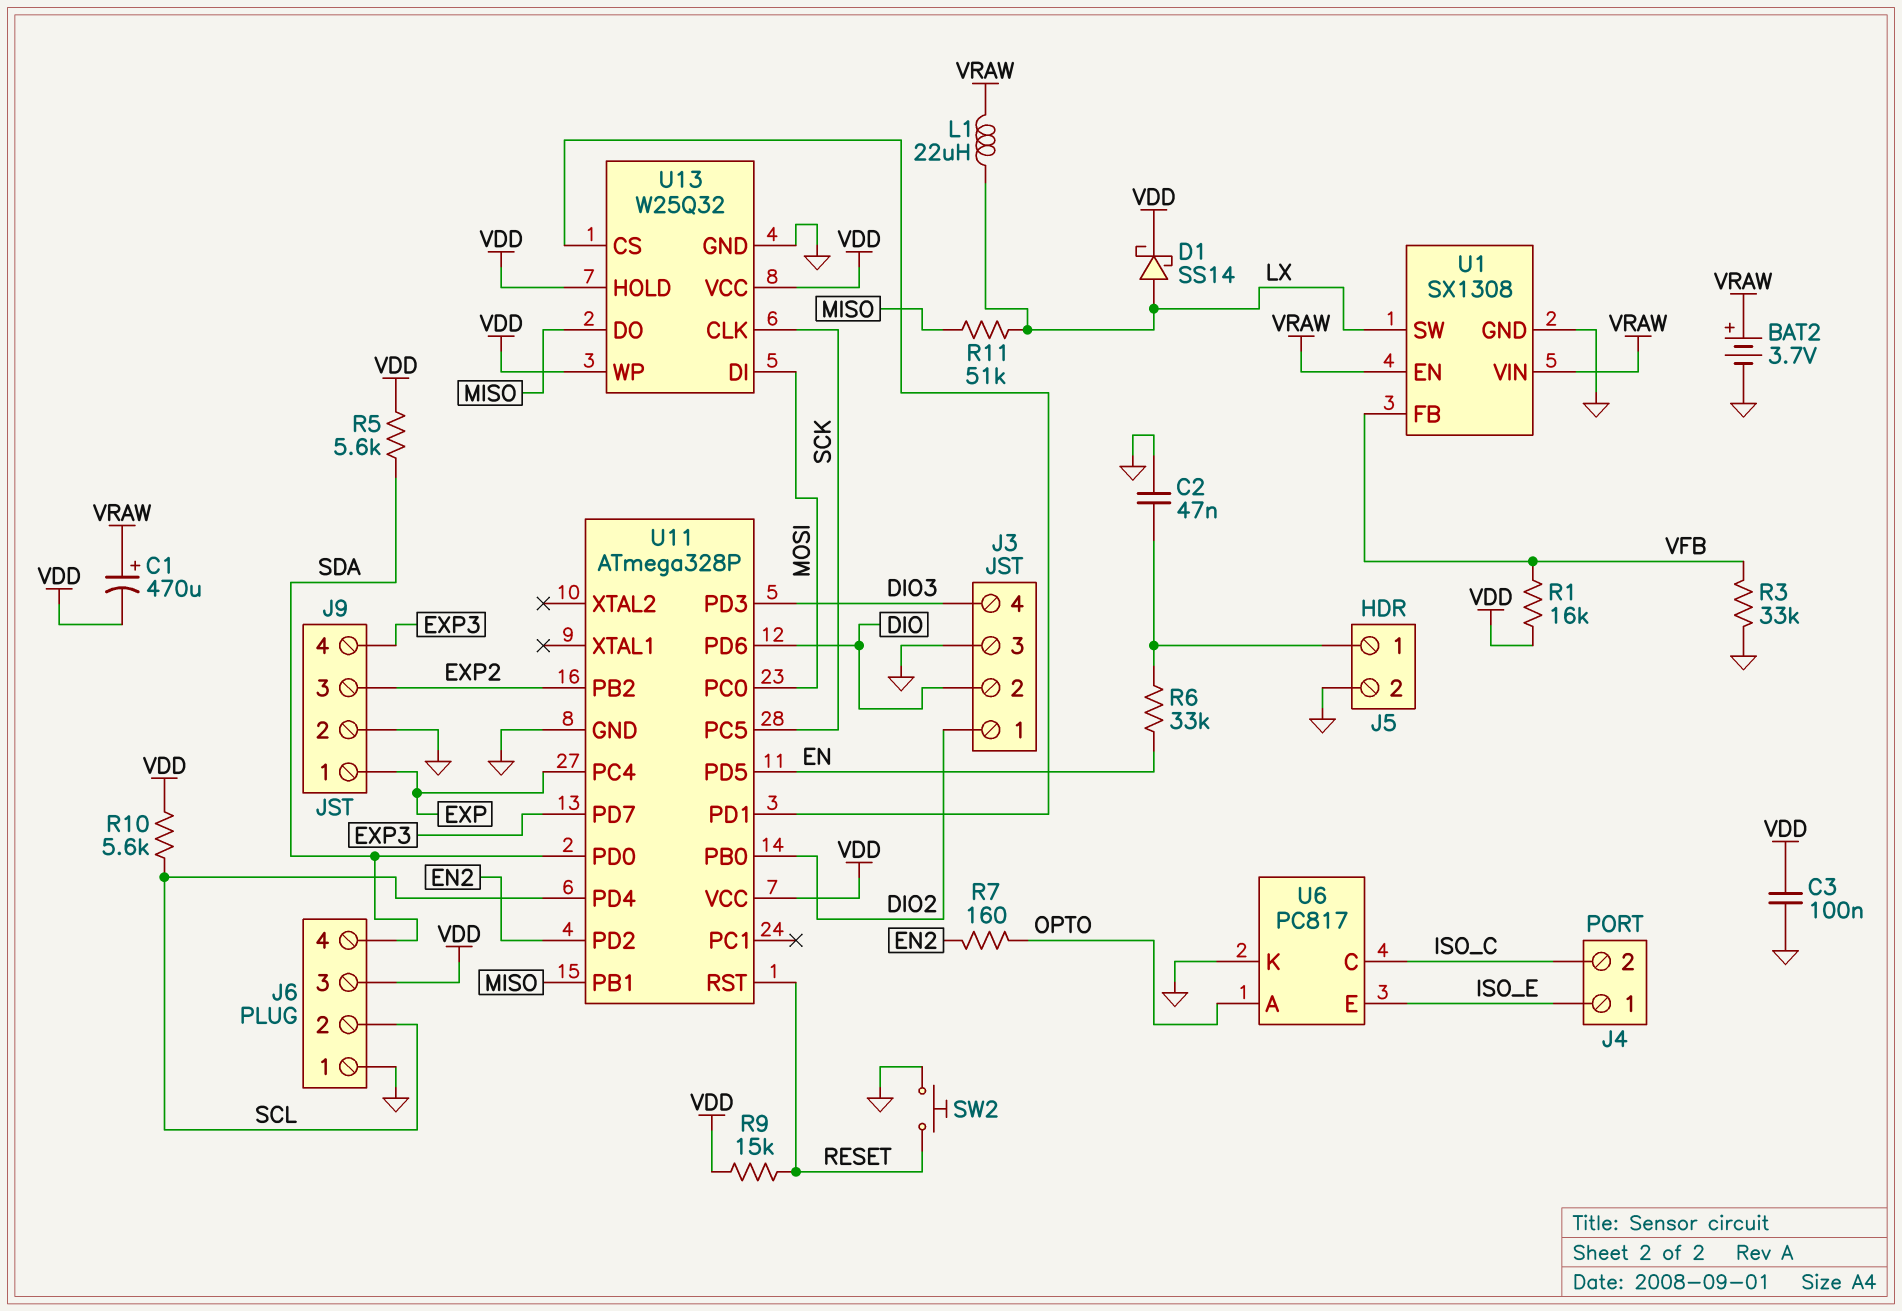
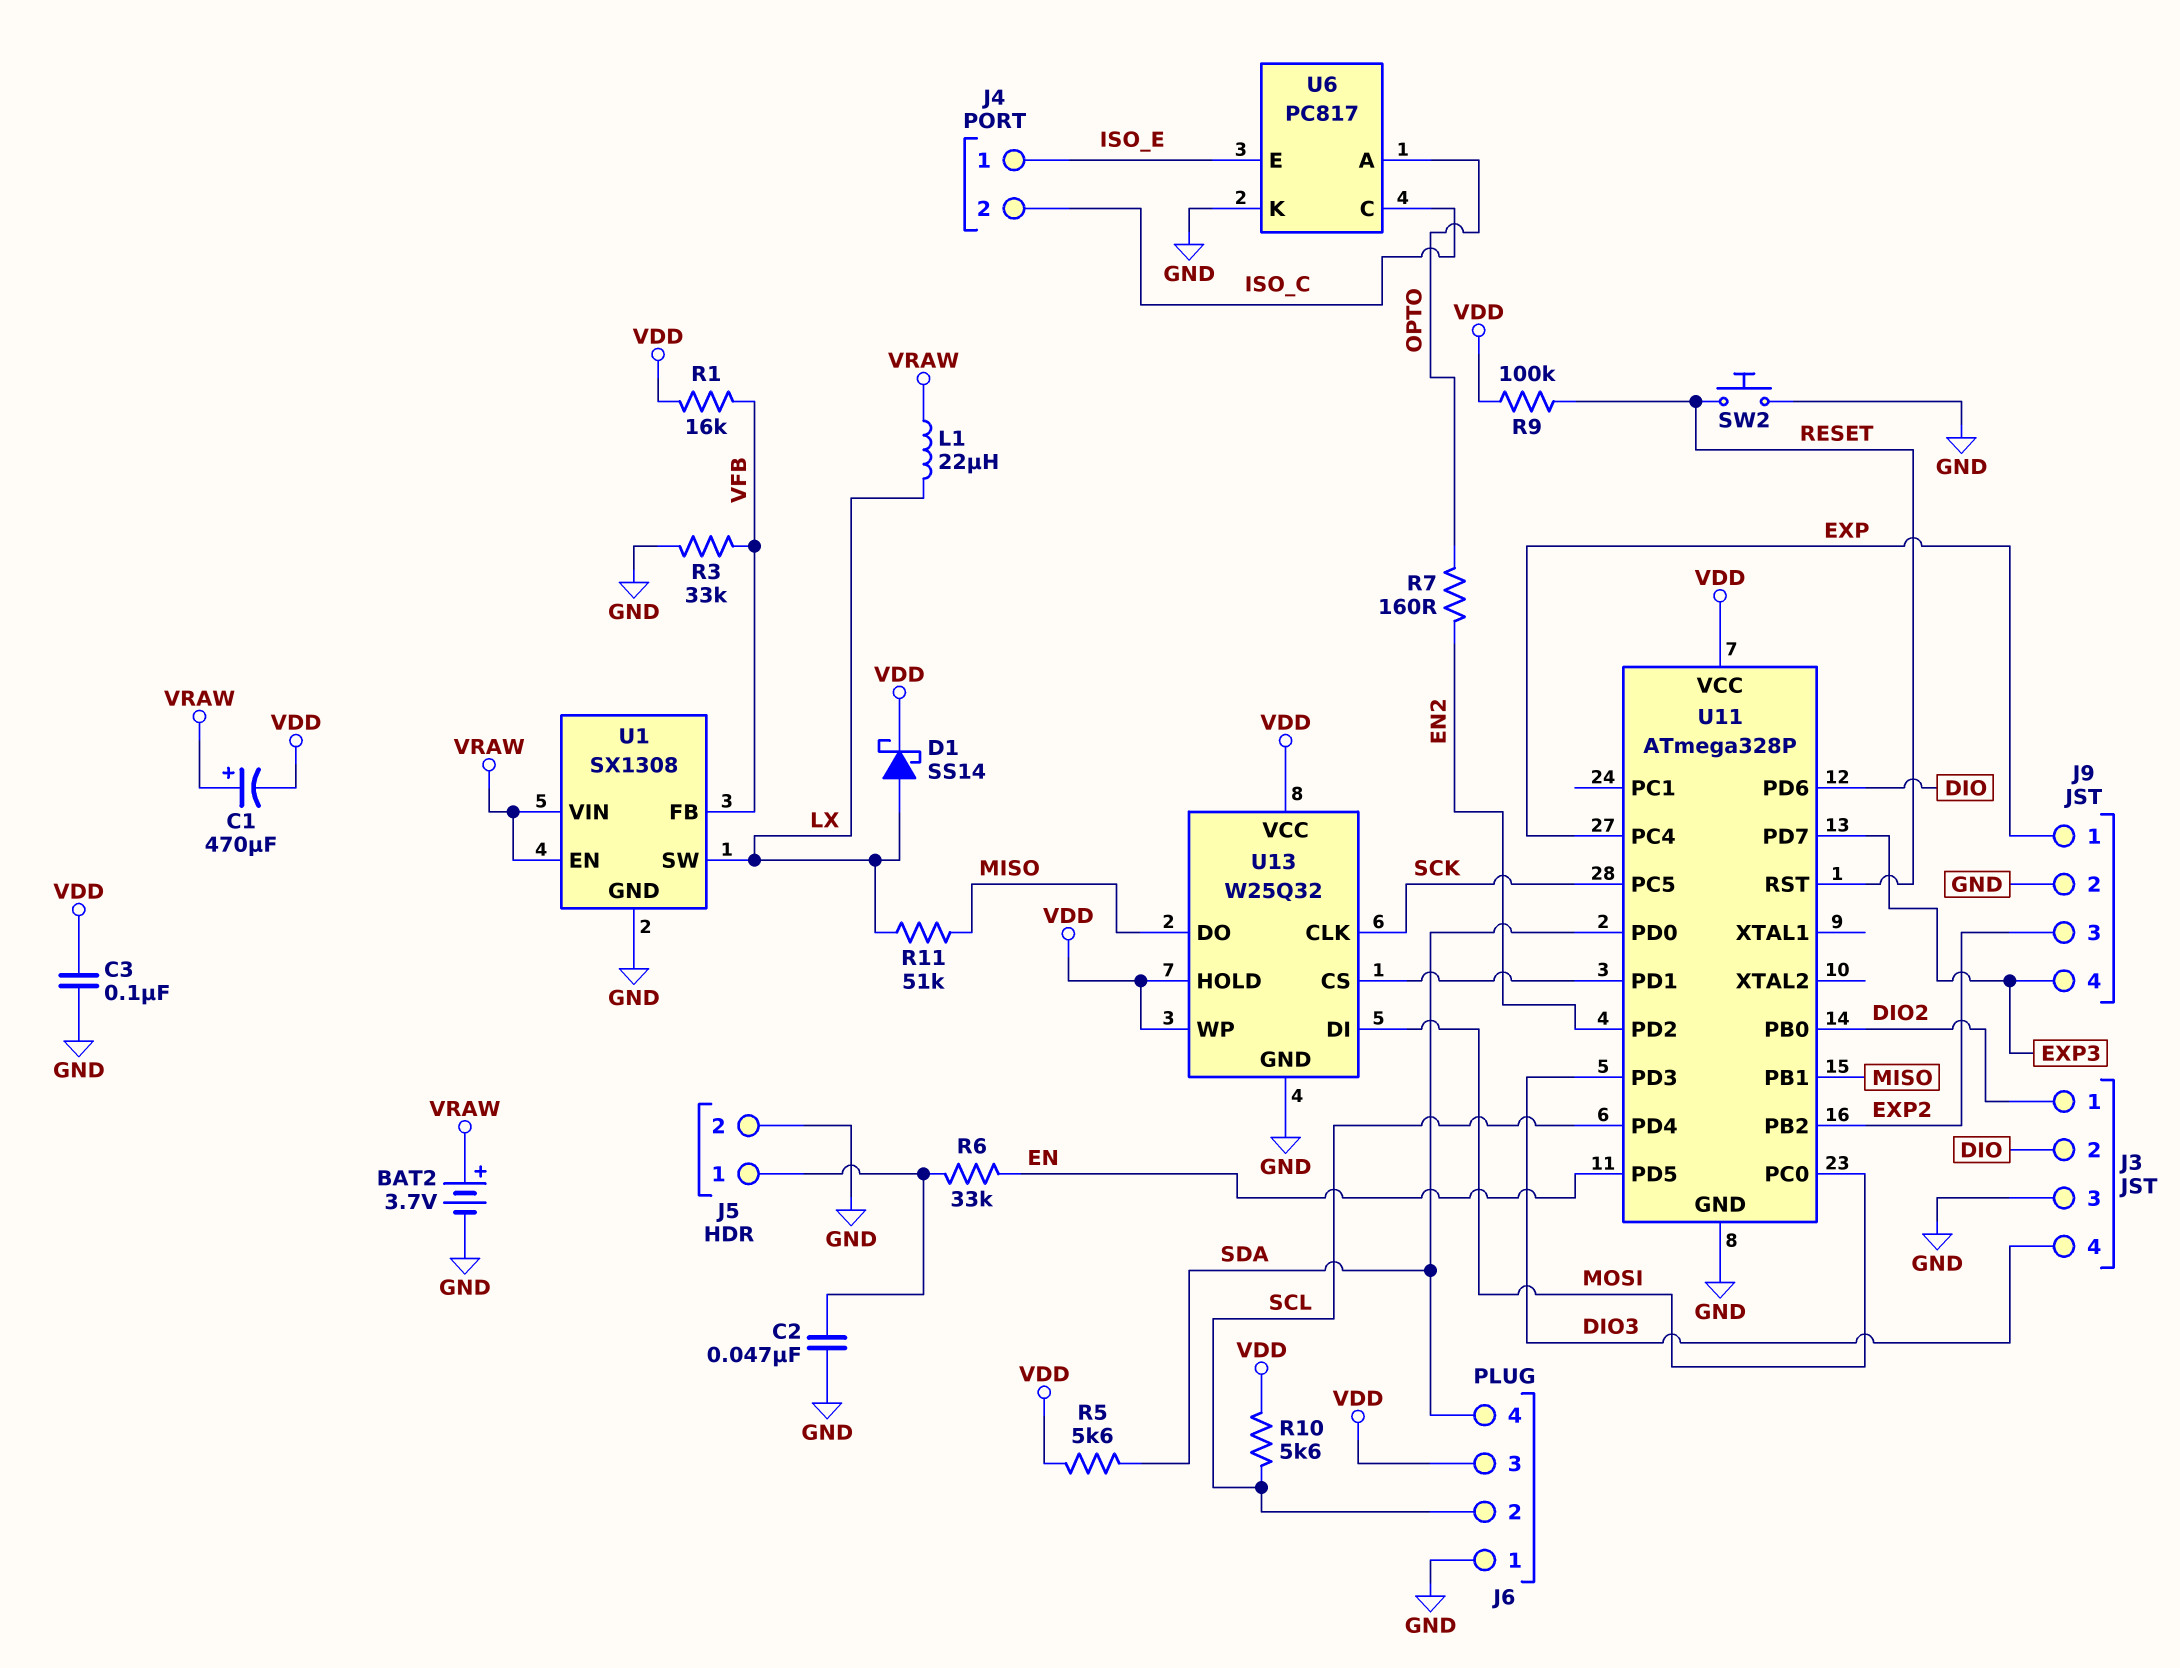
R9: 15k (RESET, VDD) -> 100k (RESET, VDD)

